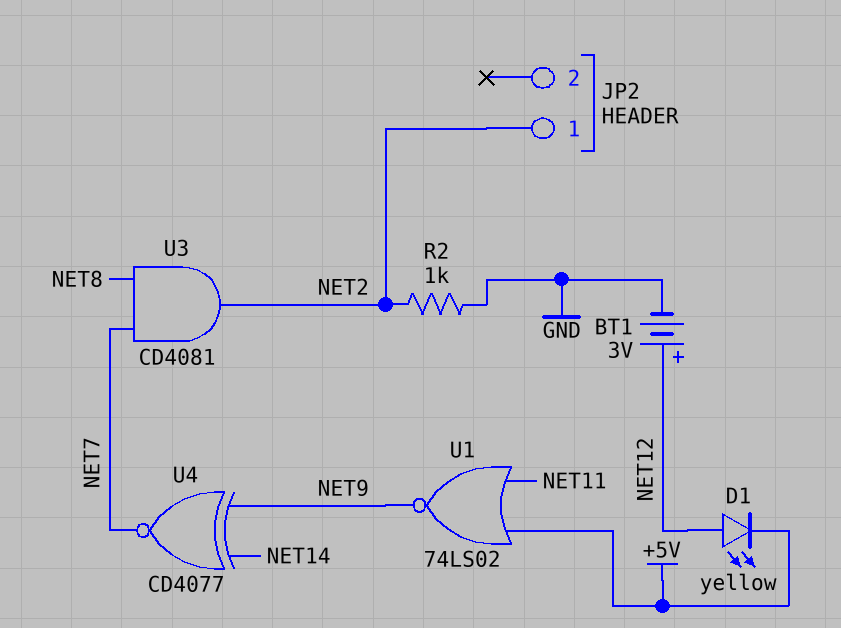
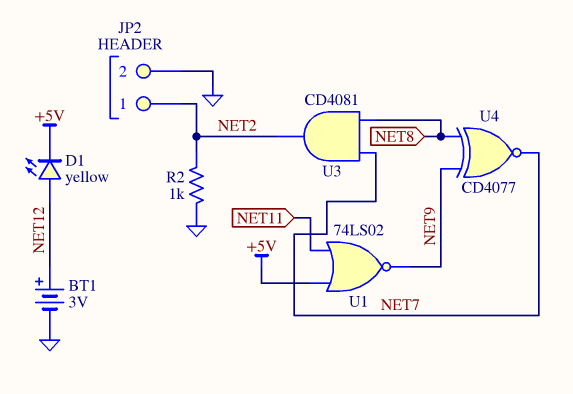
JP2 pin 2: none -> GND
U4: XNOR CD4077 (in NET9, in NET14, out NET7) -> XNOR CD4077 (in NET8, in NET9, out NET7)

